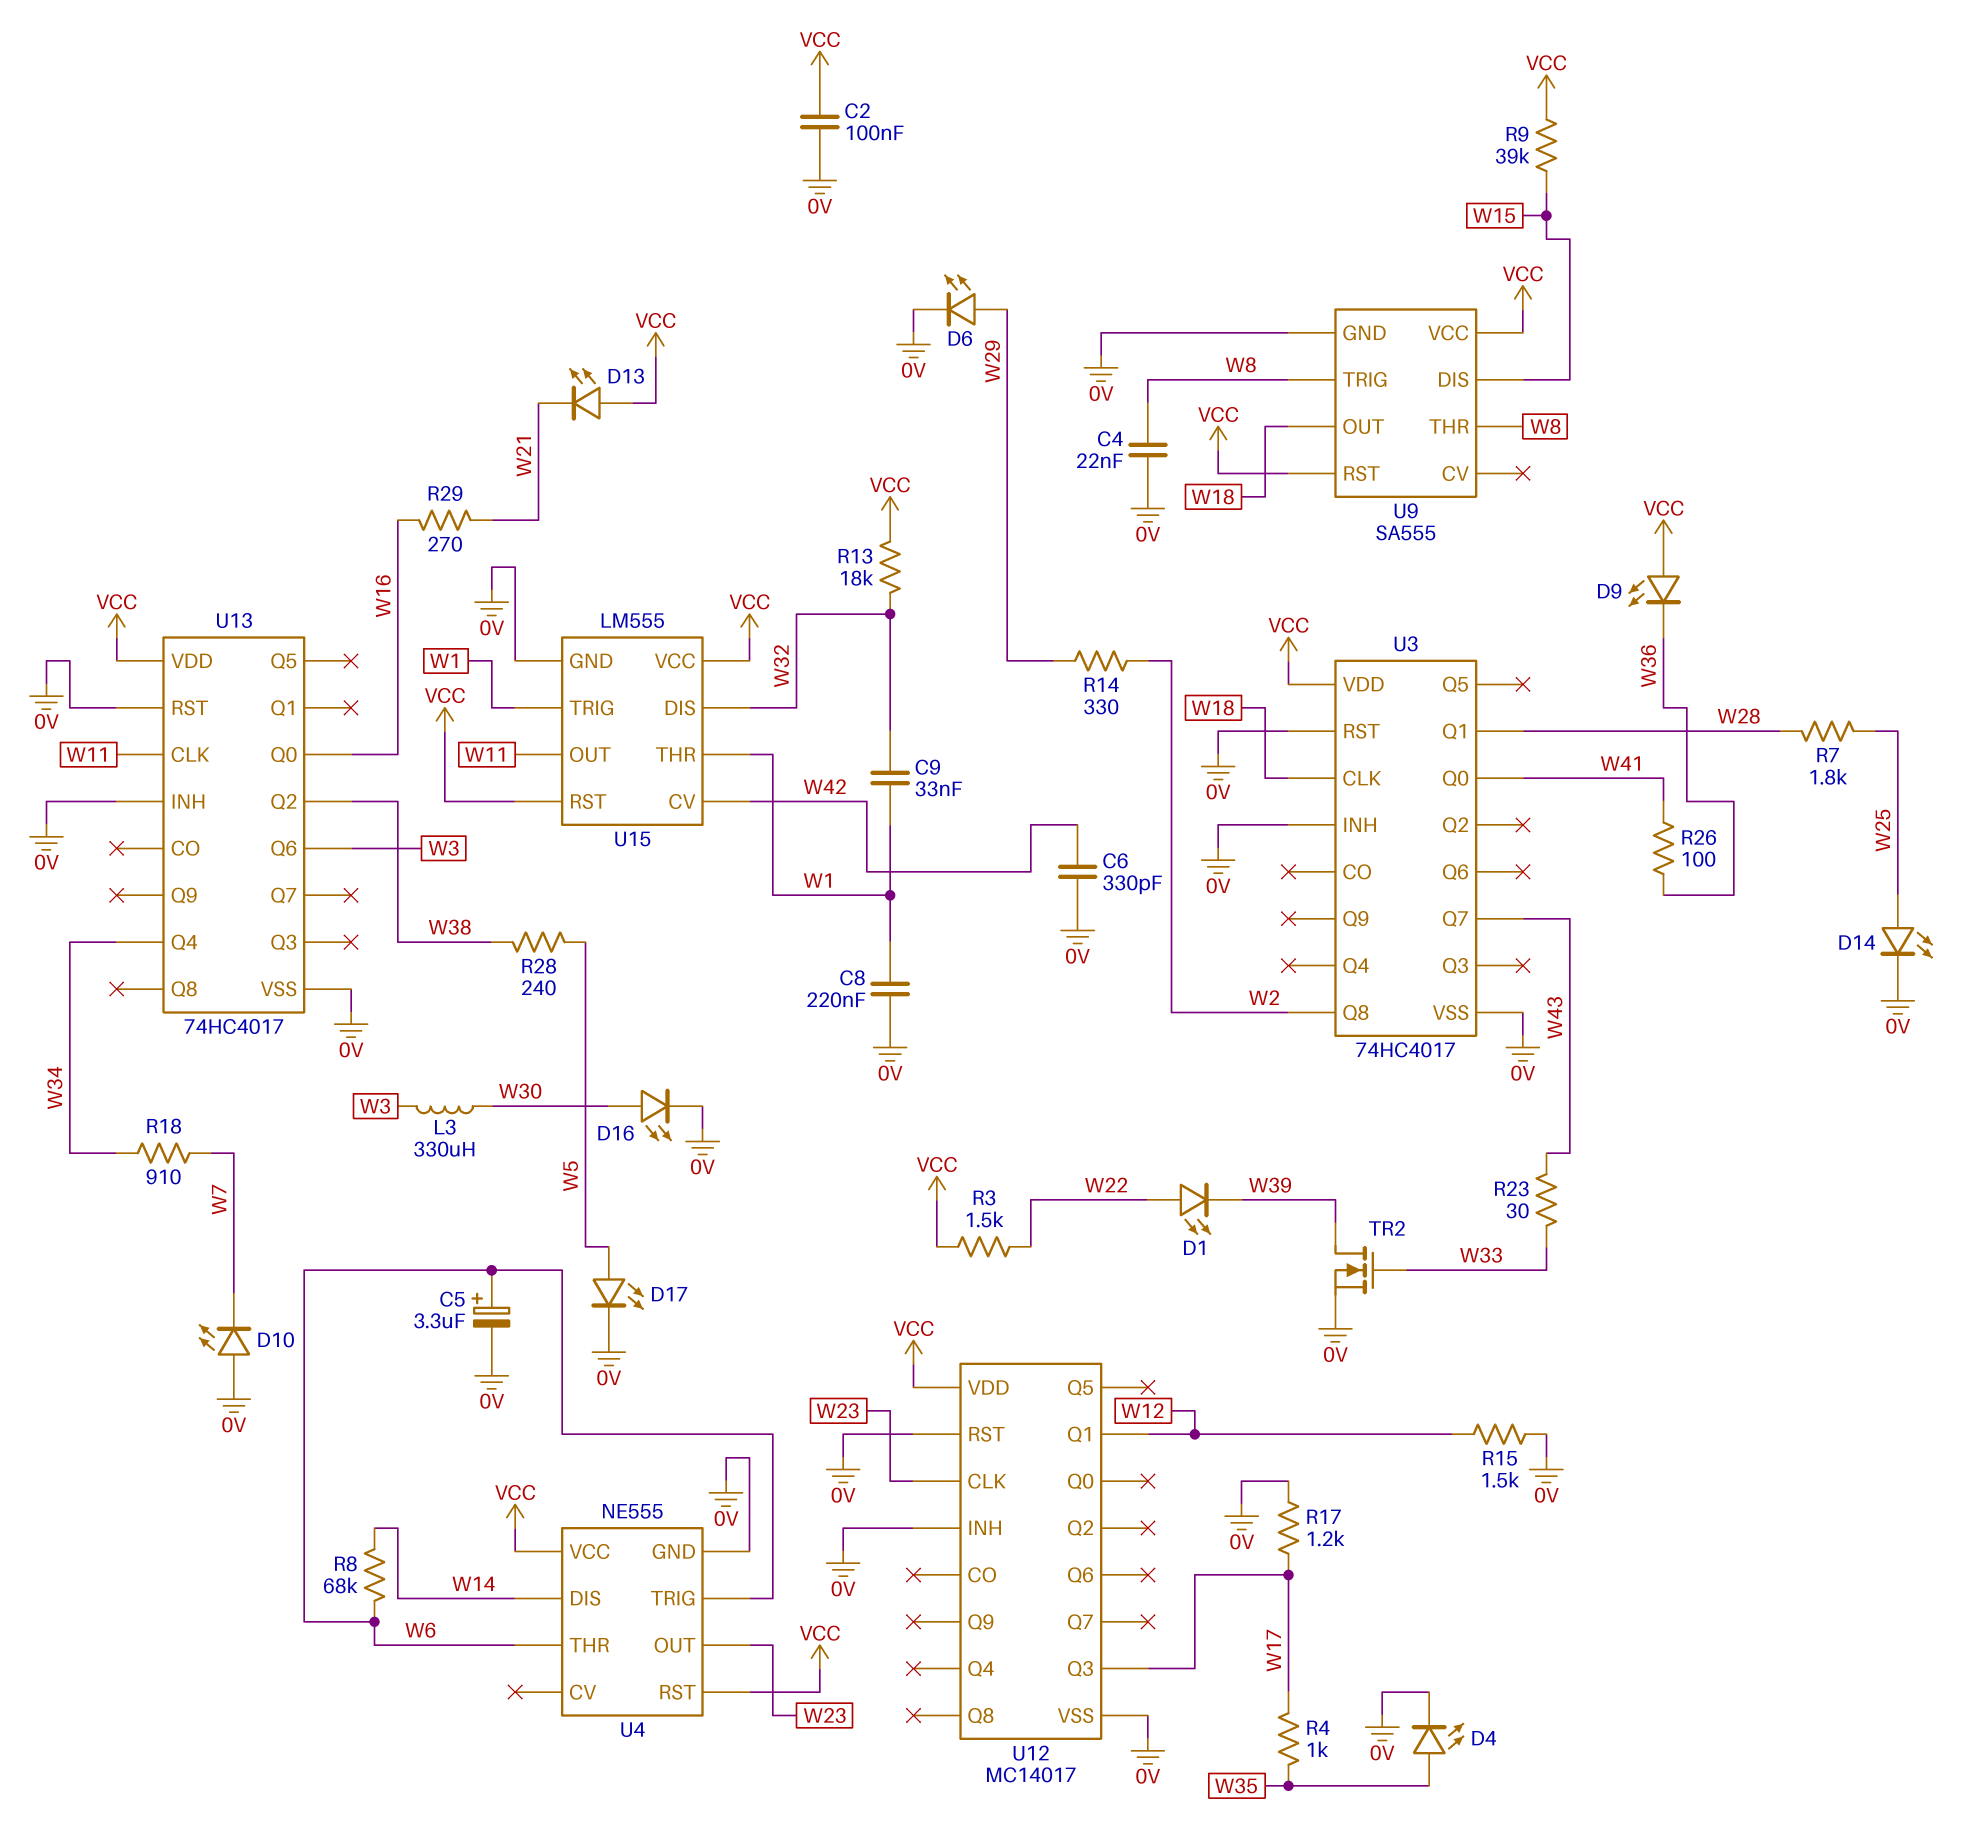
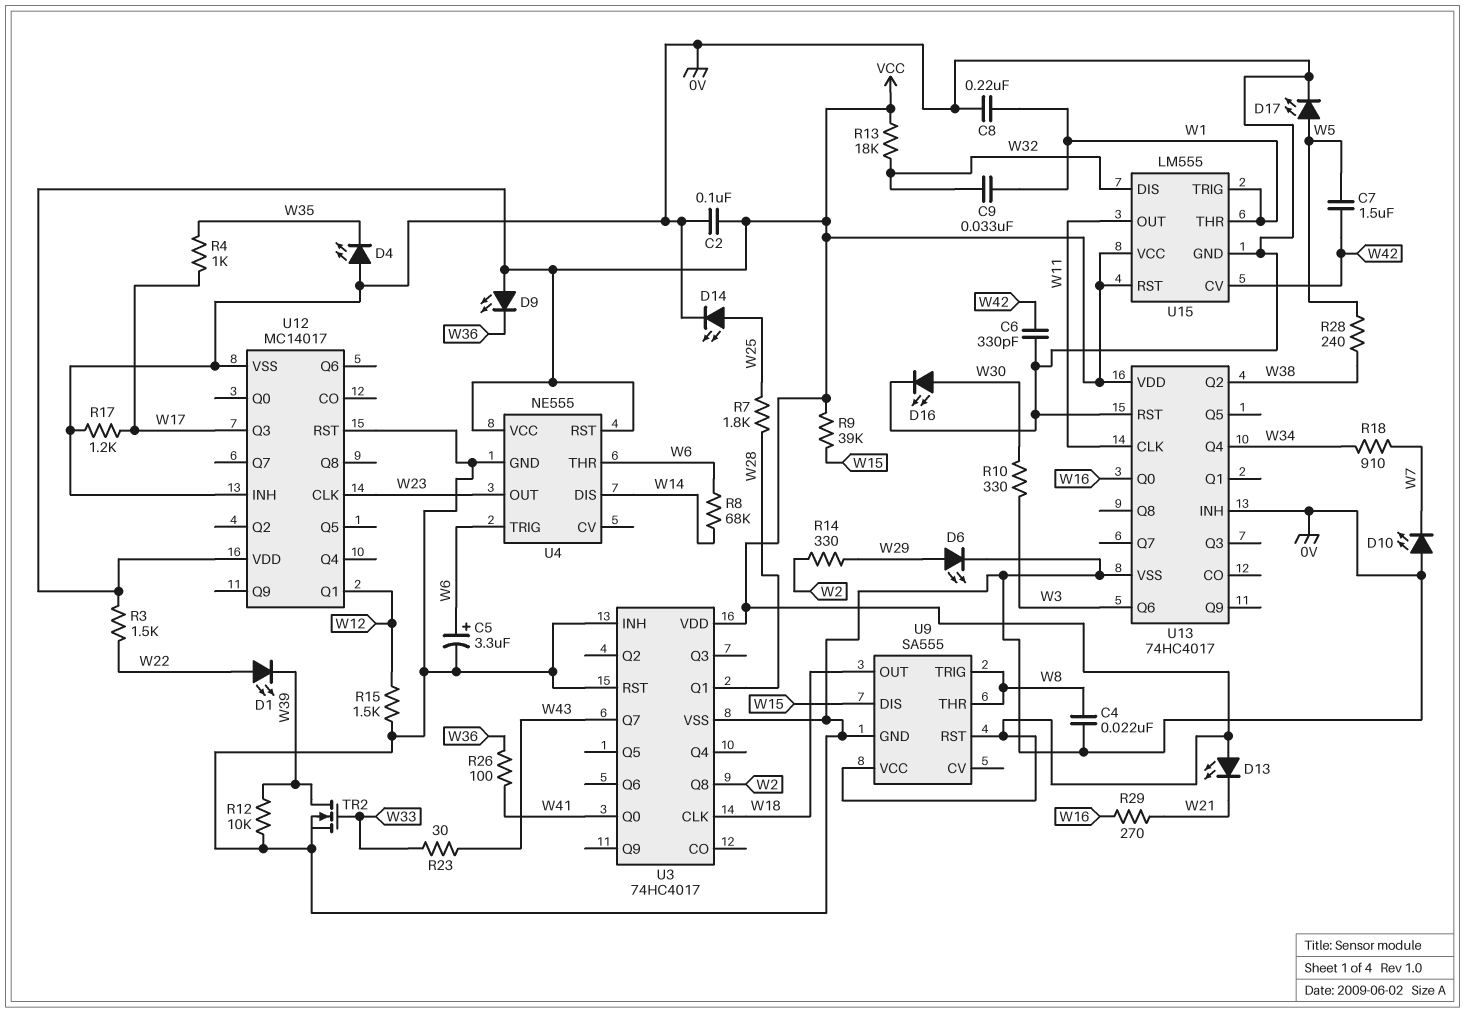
C7: none -> 1.5uF (W5, W42)
D4: LED (A W35, K 0V) -> LED (A 0V, K W35)
L3: 330uH (W3, W30) -> none
R10: none -> 330 (W3, W30)
R12: none -> 10k (0V, W39)

